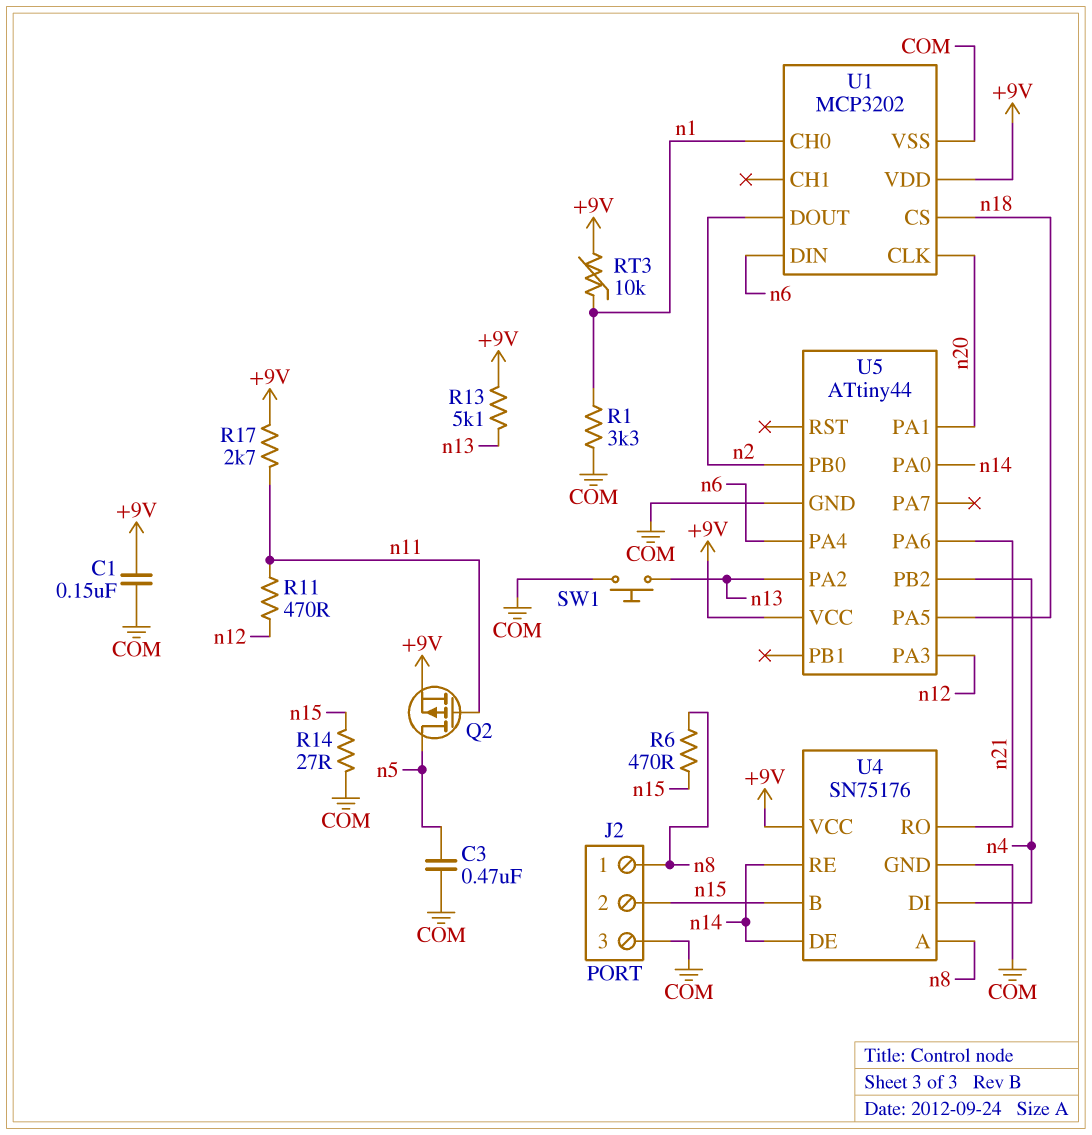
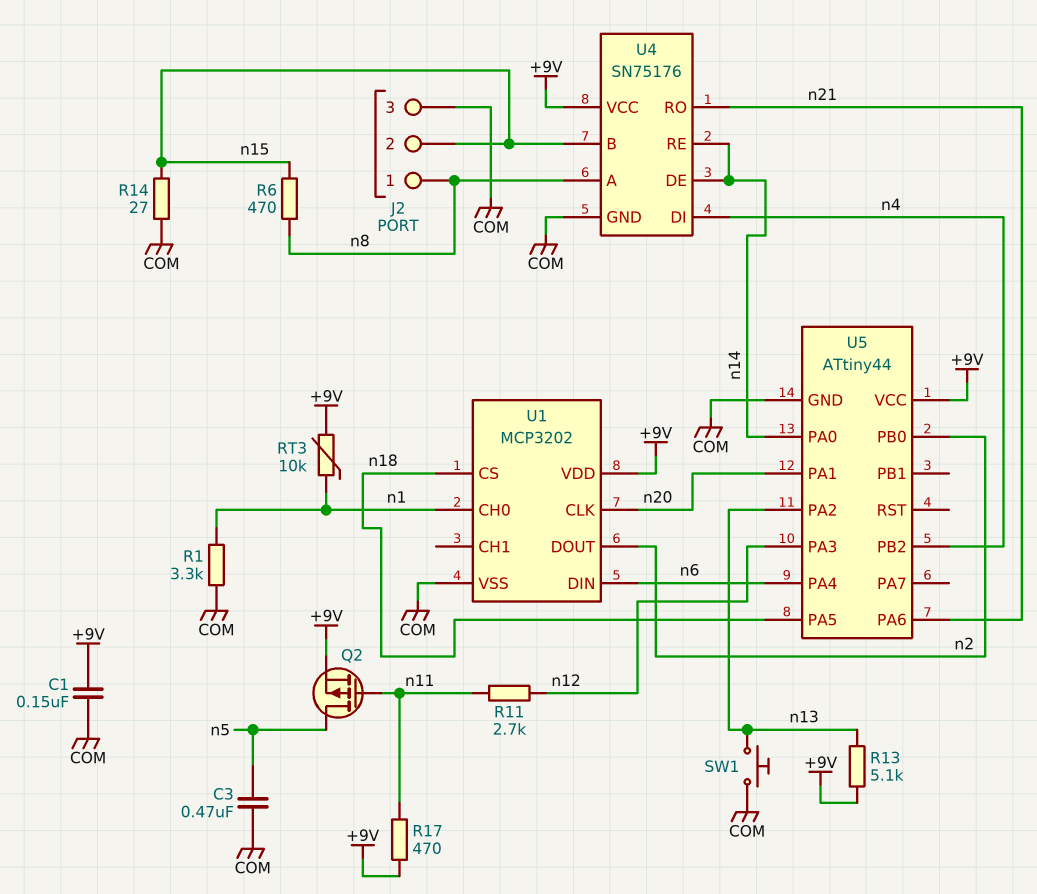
R11: 470 (n11, n12) -> 2.7k (n11, n12)
R17: 2.7k (+9V, n11) -> 470 (+9V, n11)

